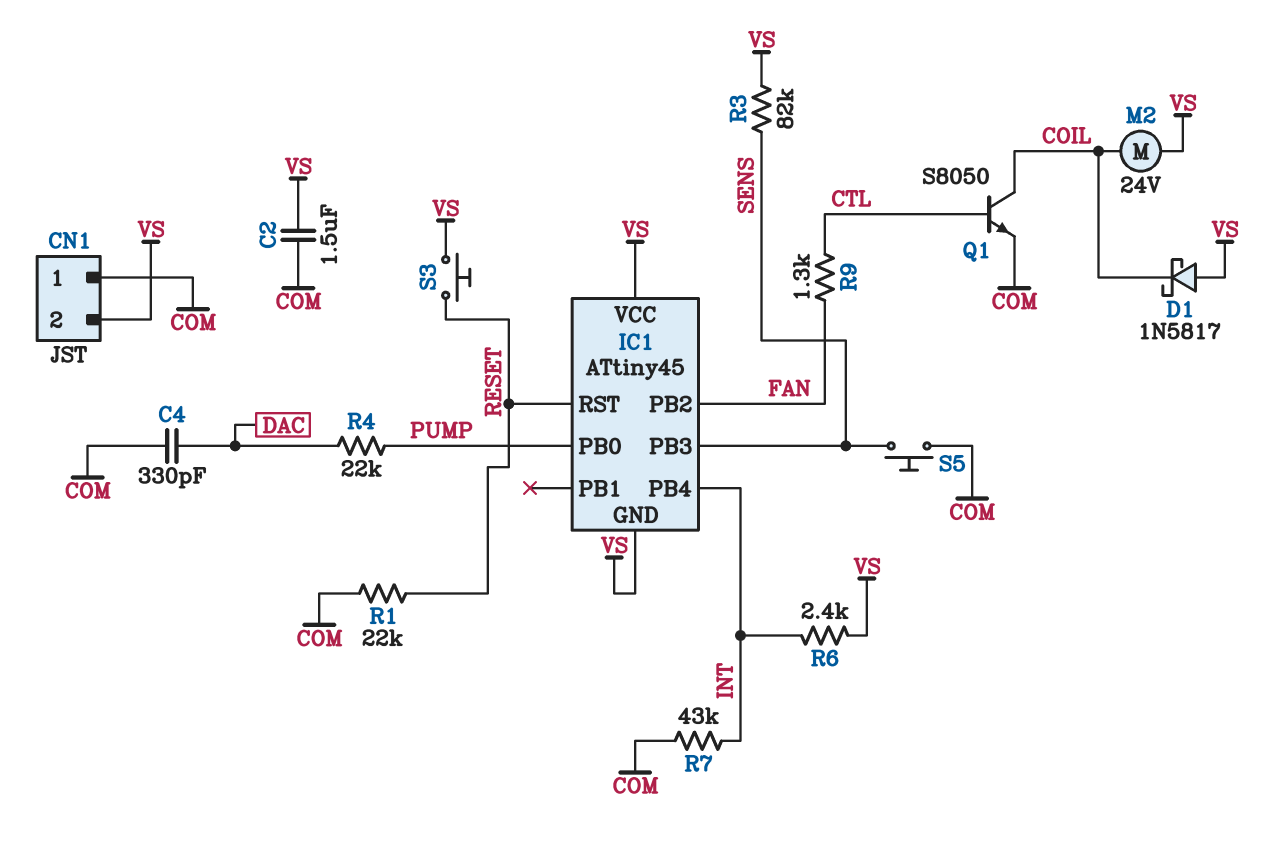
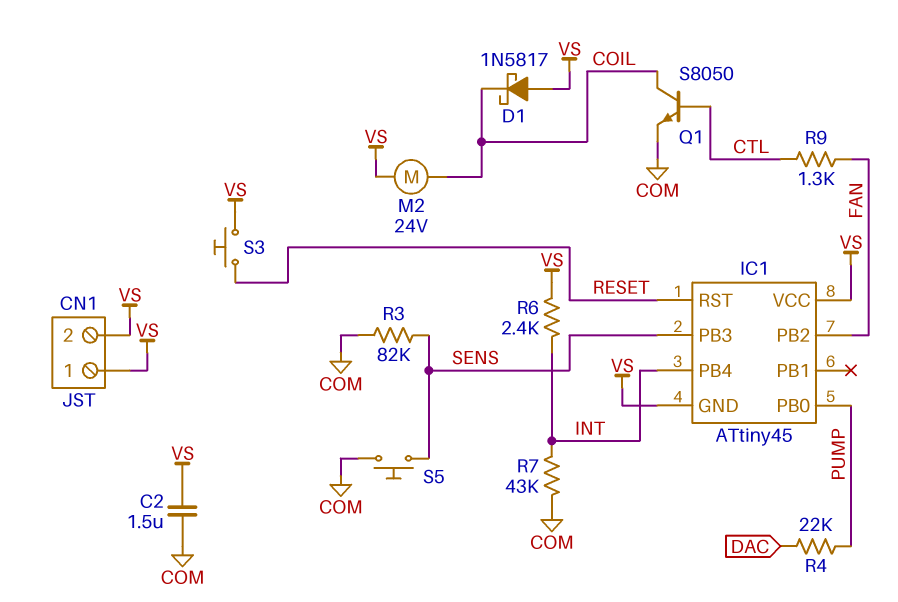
C4: 330pF (COM, DAC) -> none
CN1 pin 1: COM -> VS
R1: 22k (COM, RESET) -> none
R3: 82k (SENS, VS) -> 82k (COM, SENS)

